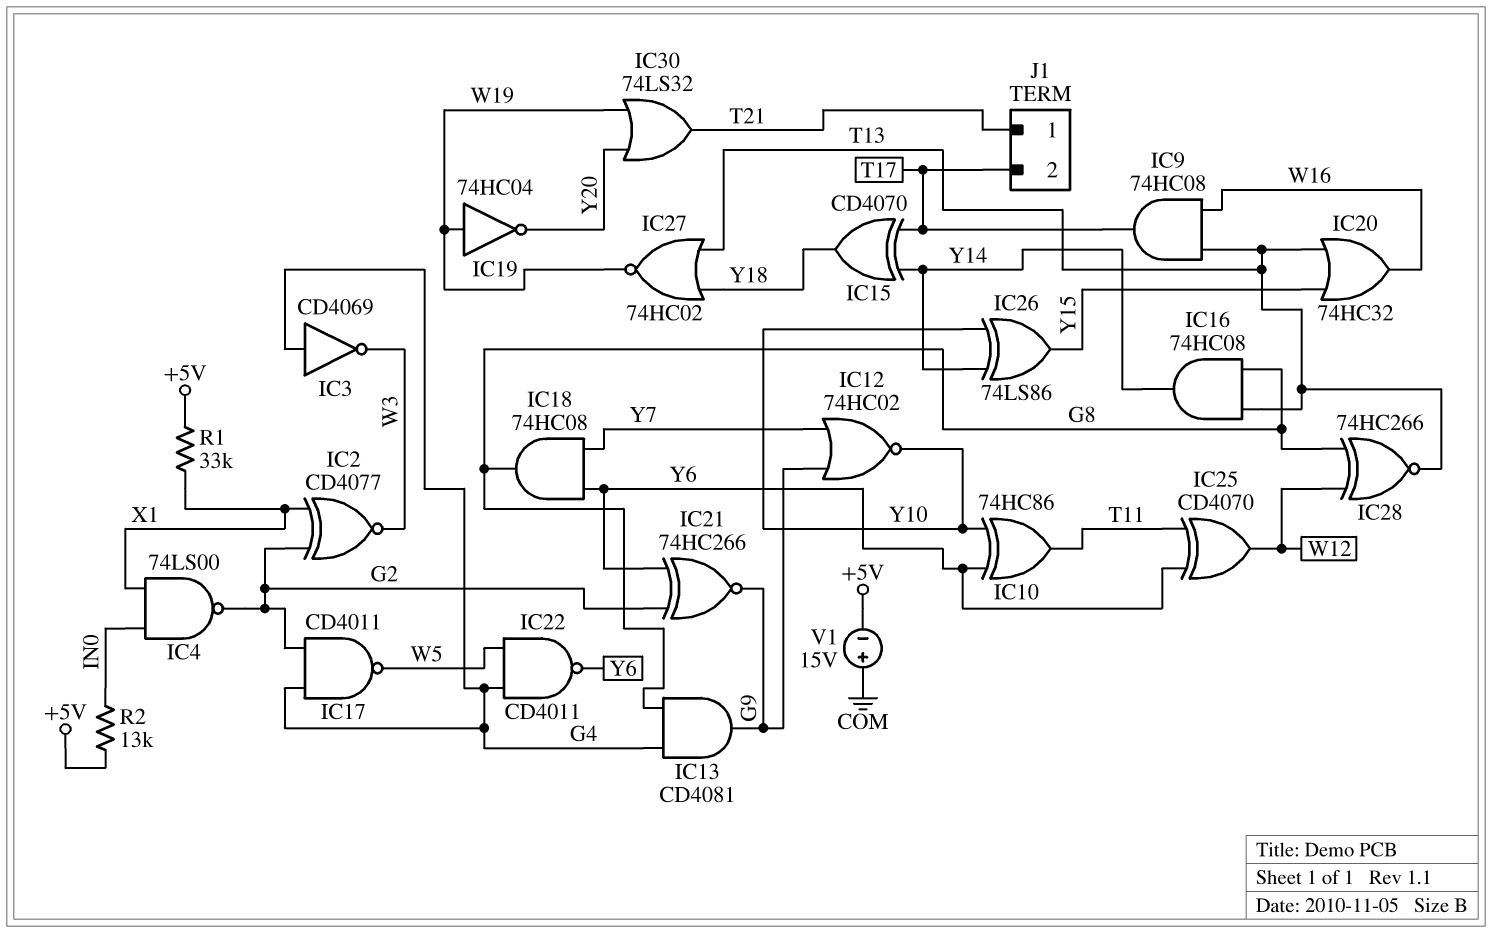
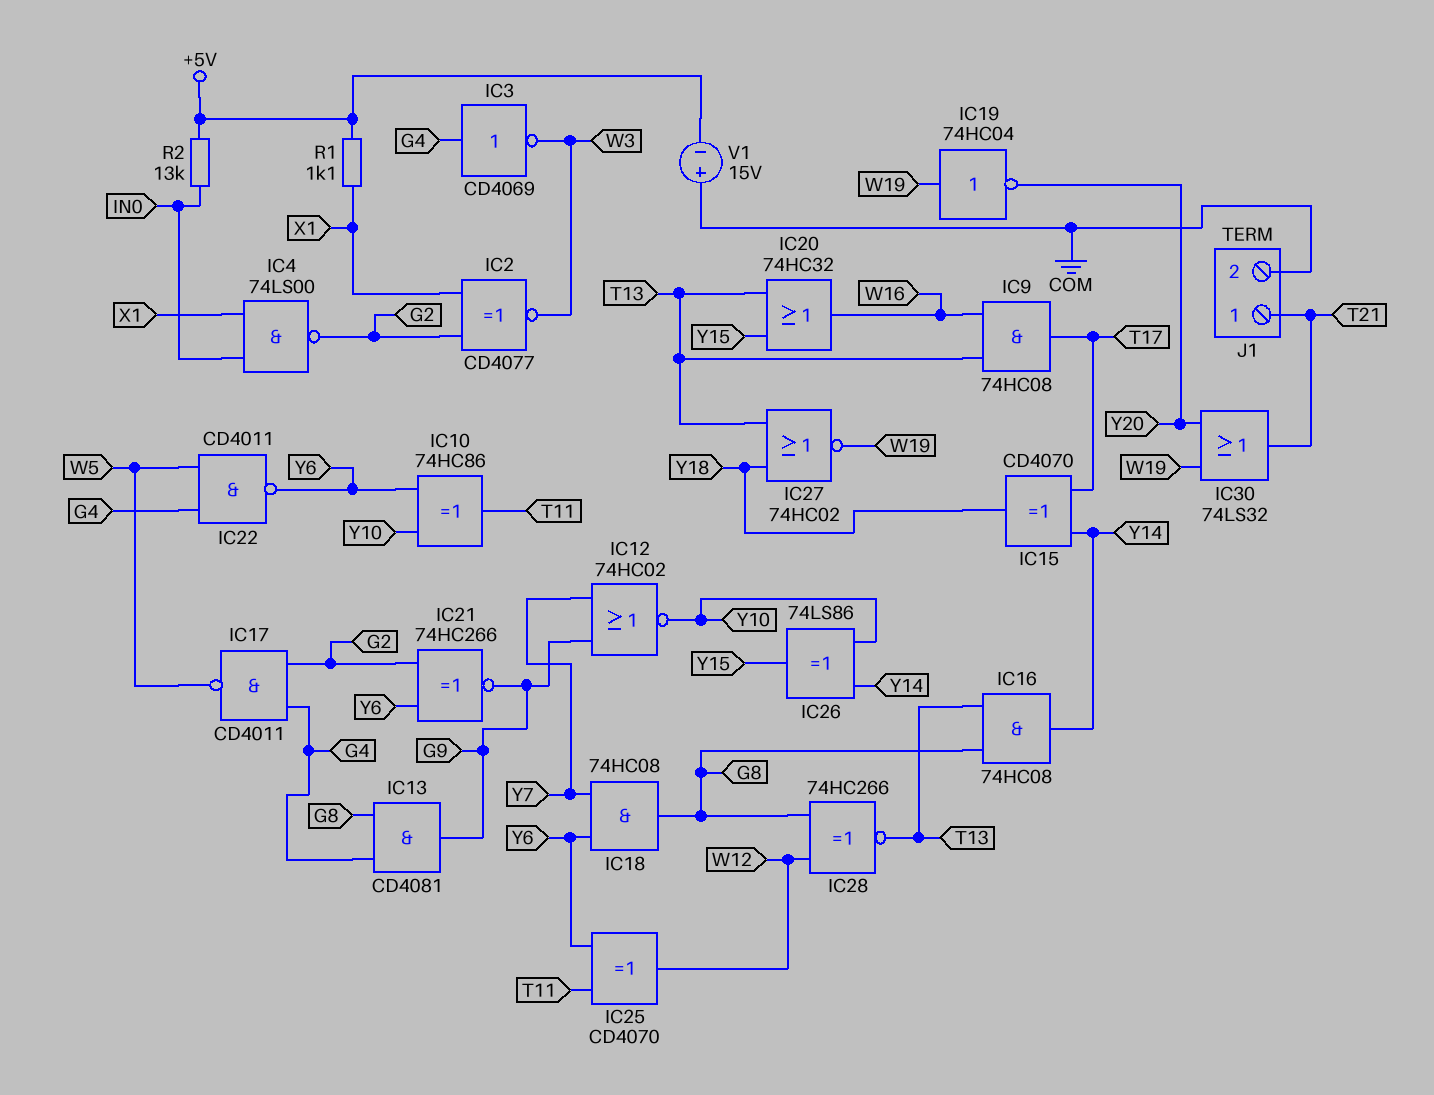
J1 pin 2: T17 -> COM
R1: 33k (+5V, X1) -> 1.1k (+5V, X1)

